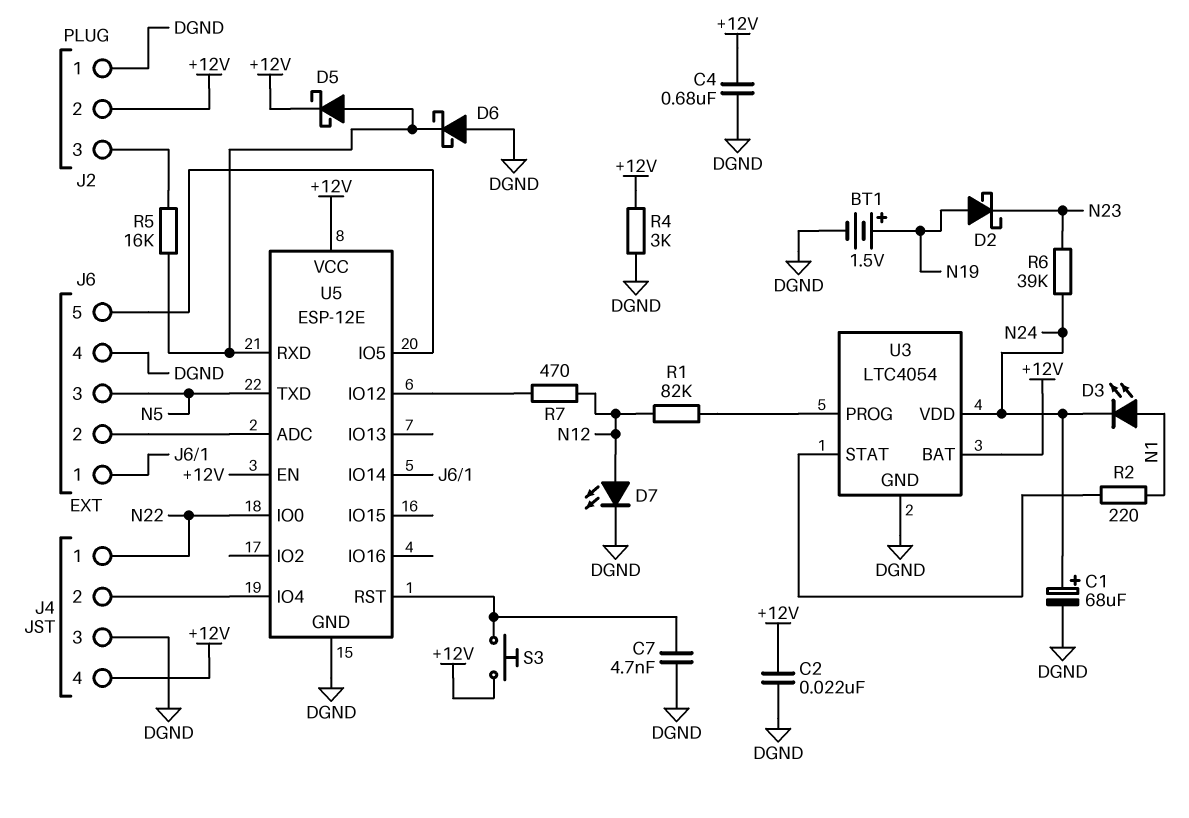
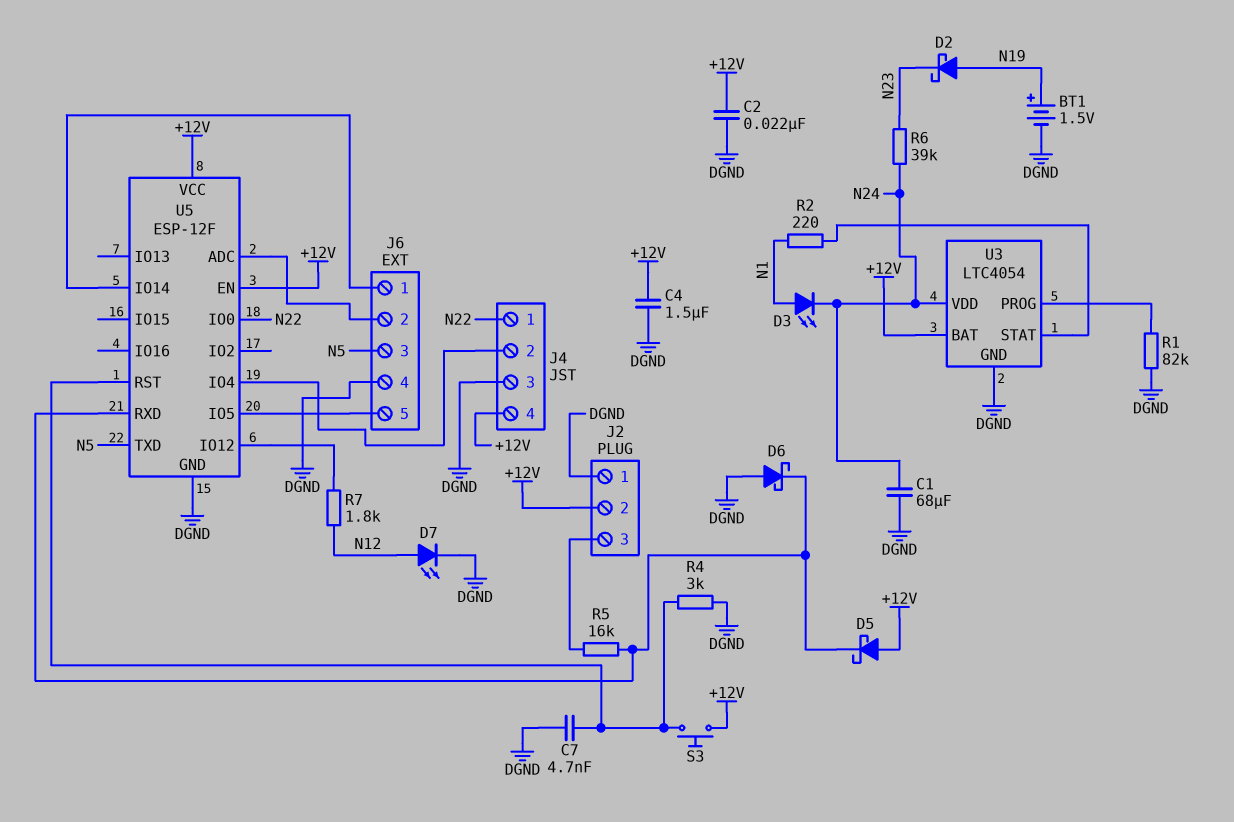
C1: 68uF (plus N24, minus DGND) -> 68uF (DGND, N24)
C4: 680nF (+12V, DGND) -> 1.5uF (+12V, DGND)
D5: schottky (A U5/RXD, K +12V) -> schottky (A +12V, K U5/RXD)
R1: 82k (N12, U3/PROG) -> 82k (DGND, U3/PROG)
R4: 3k (+12V, DGND) -> 3k (DGND, U5/RST)
R7: 470 (N12, U5/IO12) -> 1.8k (N12, U5/IO12)
U5: ESP-12E -> ESP-12F

